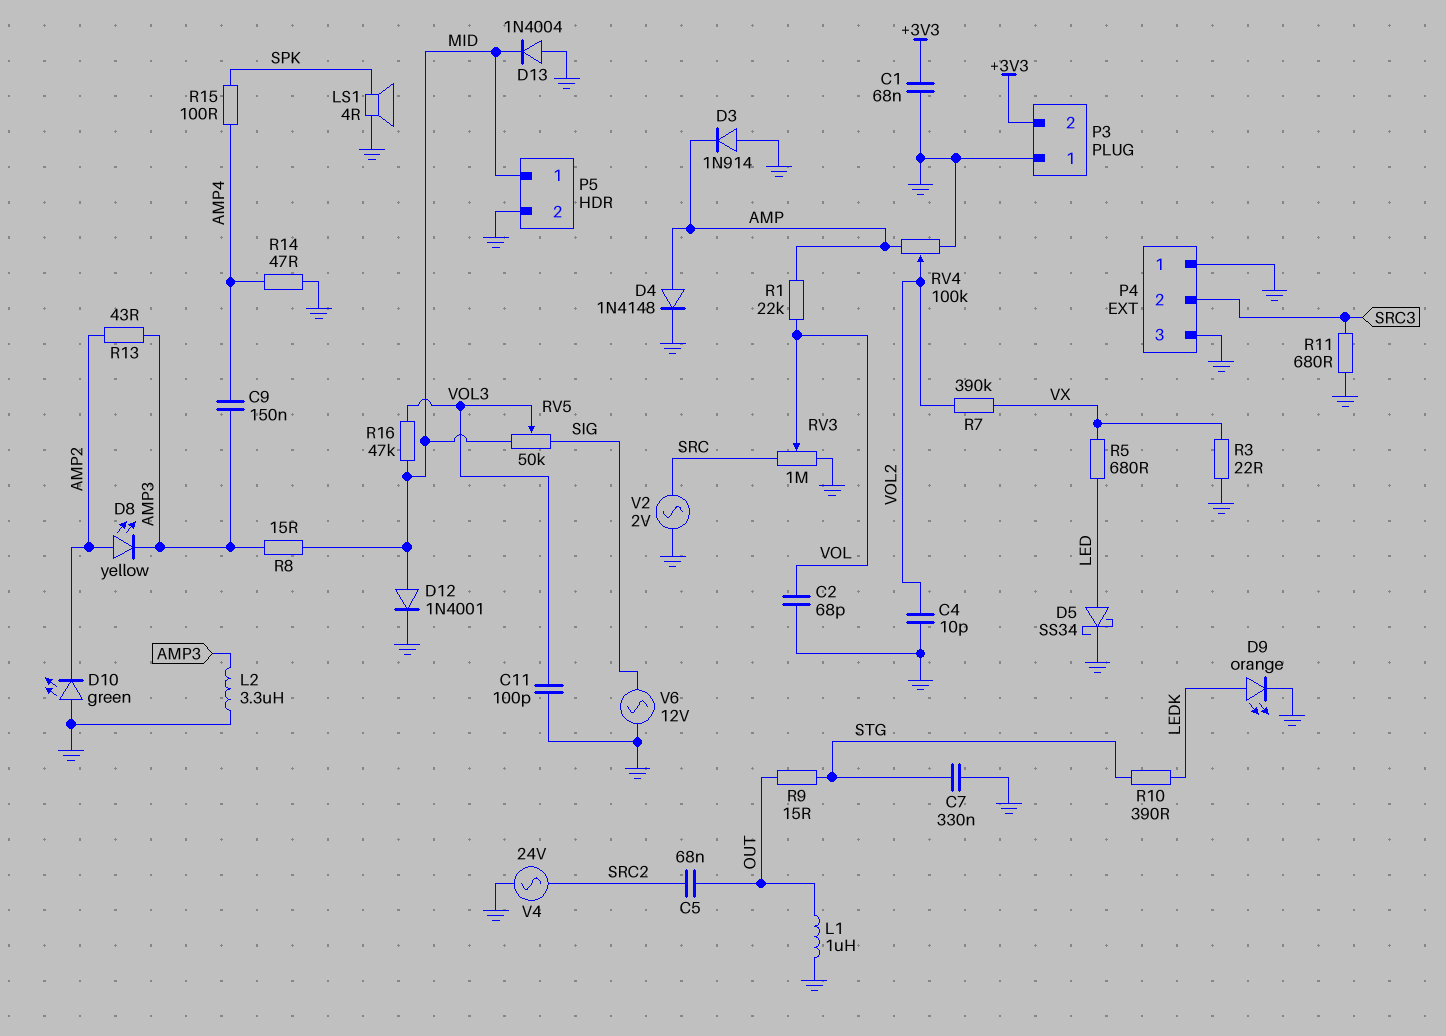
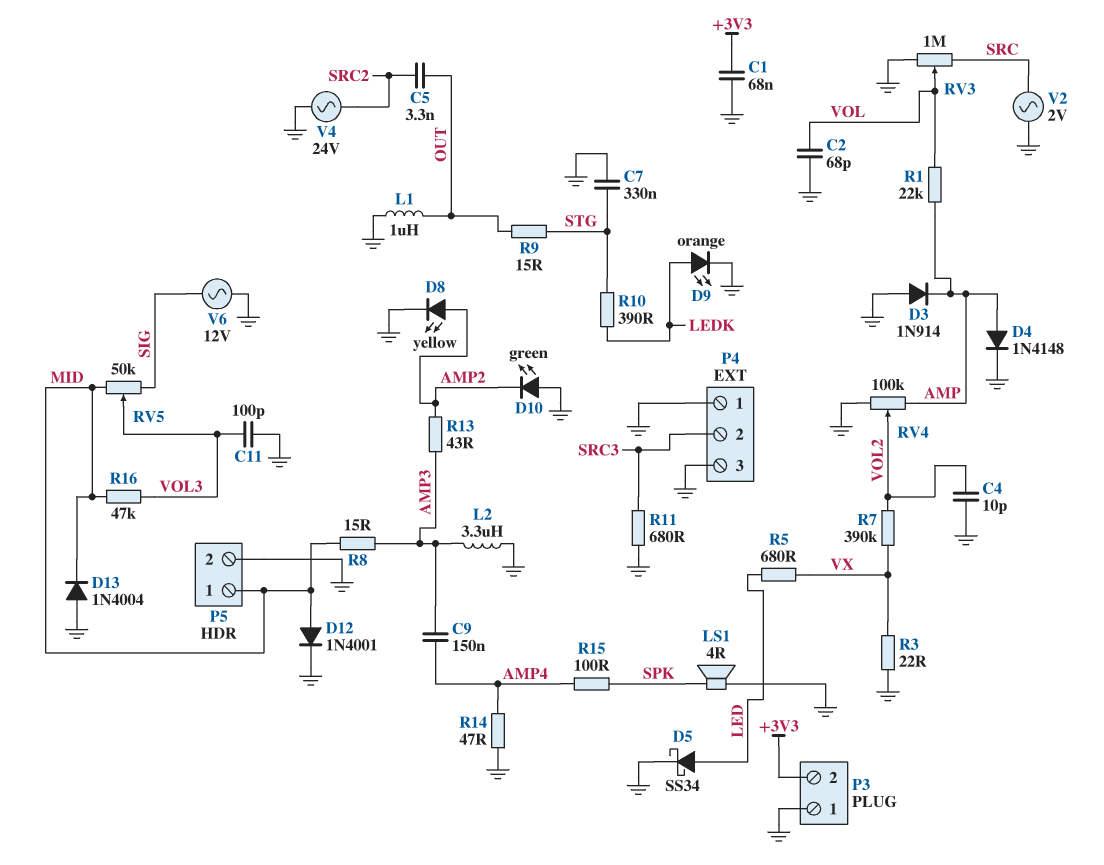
C5: 68nF (OUT, SRC2) -> 3.3nF (OUT, SRC2)
D8: LED yellow (A AMP2, K AMP3) -> LED yellow (A AMP2, K GND)

